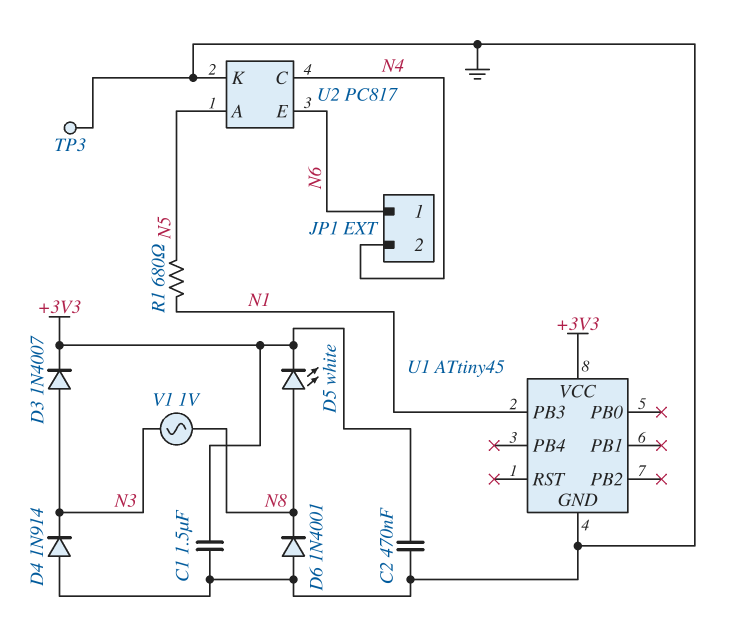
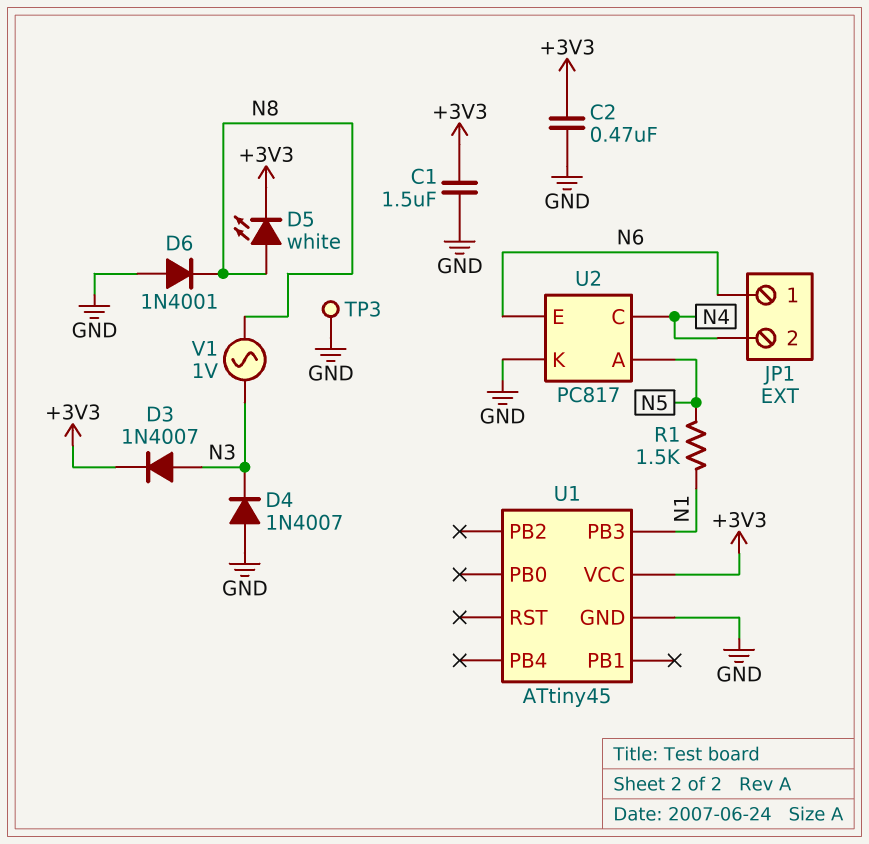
D4: diode 1N914 (A GND, K N3) -> diode 1N4007 (A GND, K N3)
R1: 680 (N1, N5) -> 1.5k (N1, N5)

